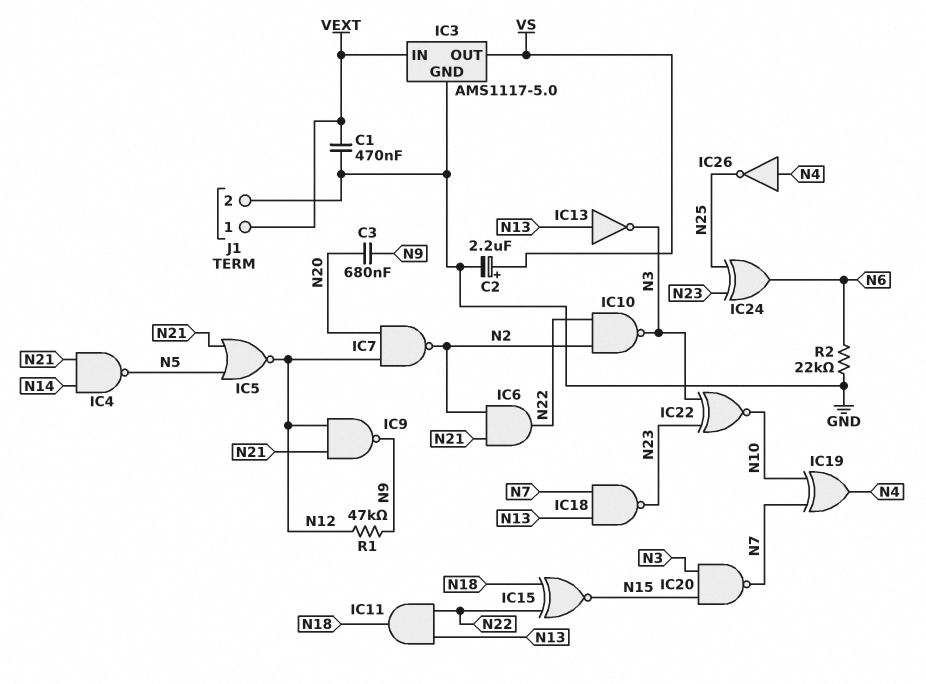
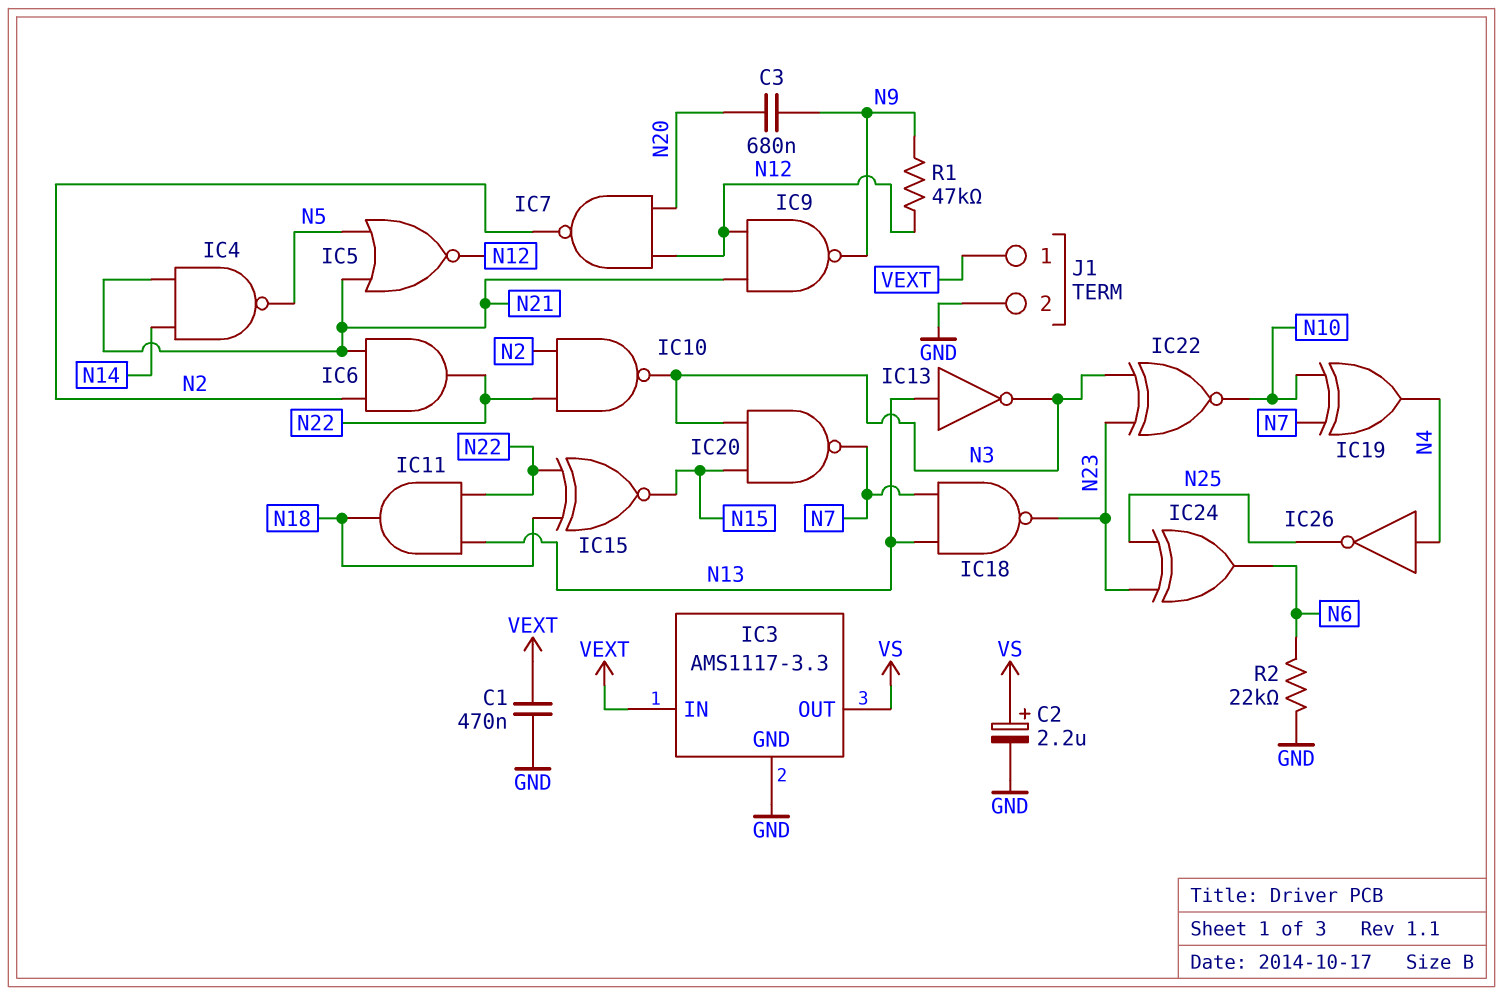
IC3: AMS1117-5.0 -> AMS1117-3.3

